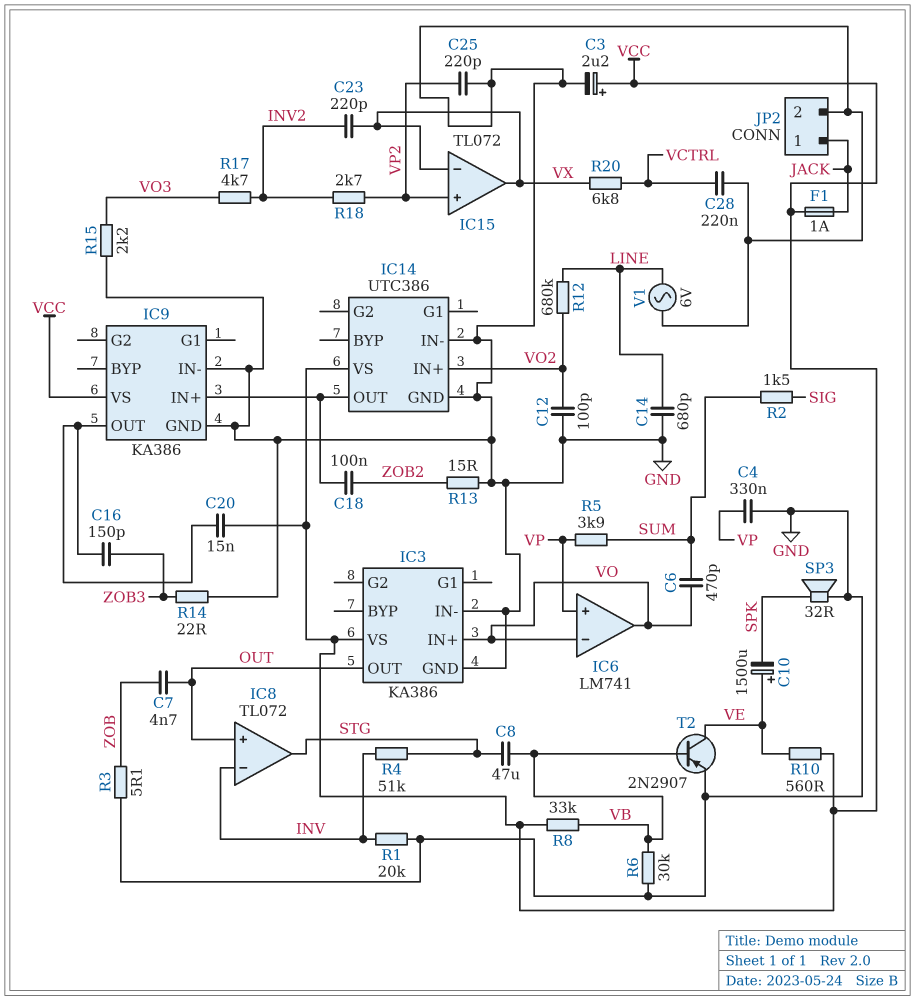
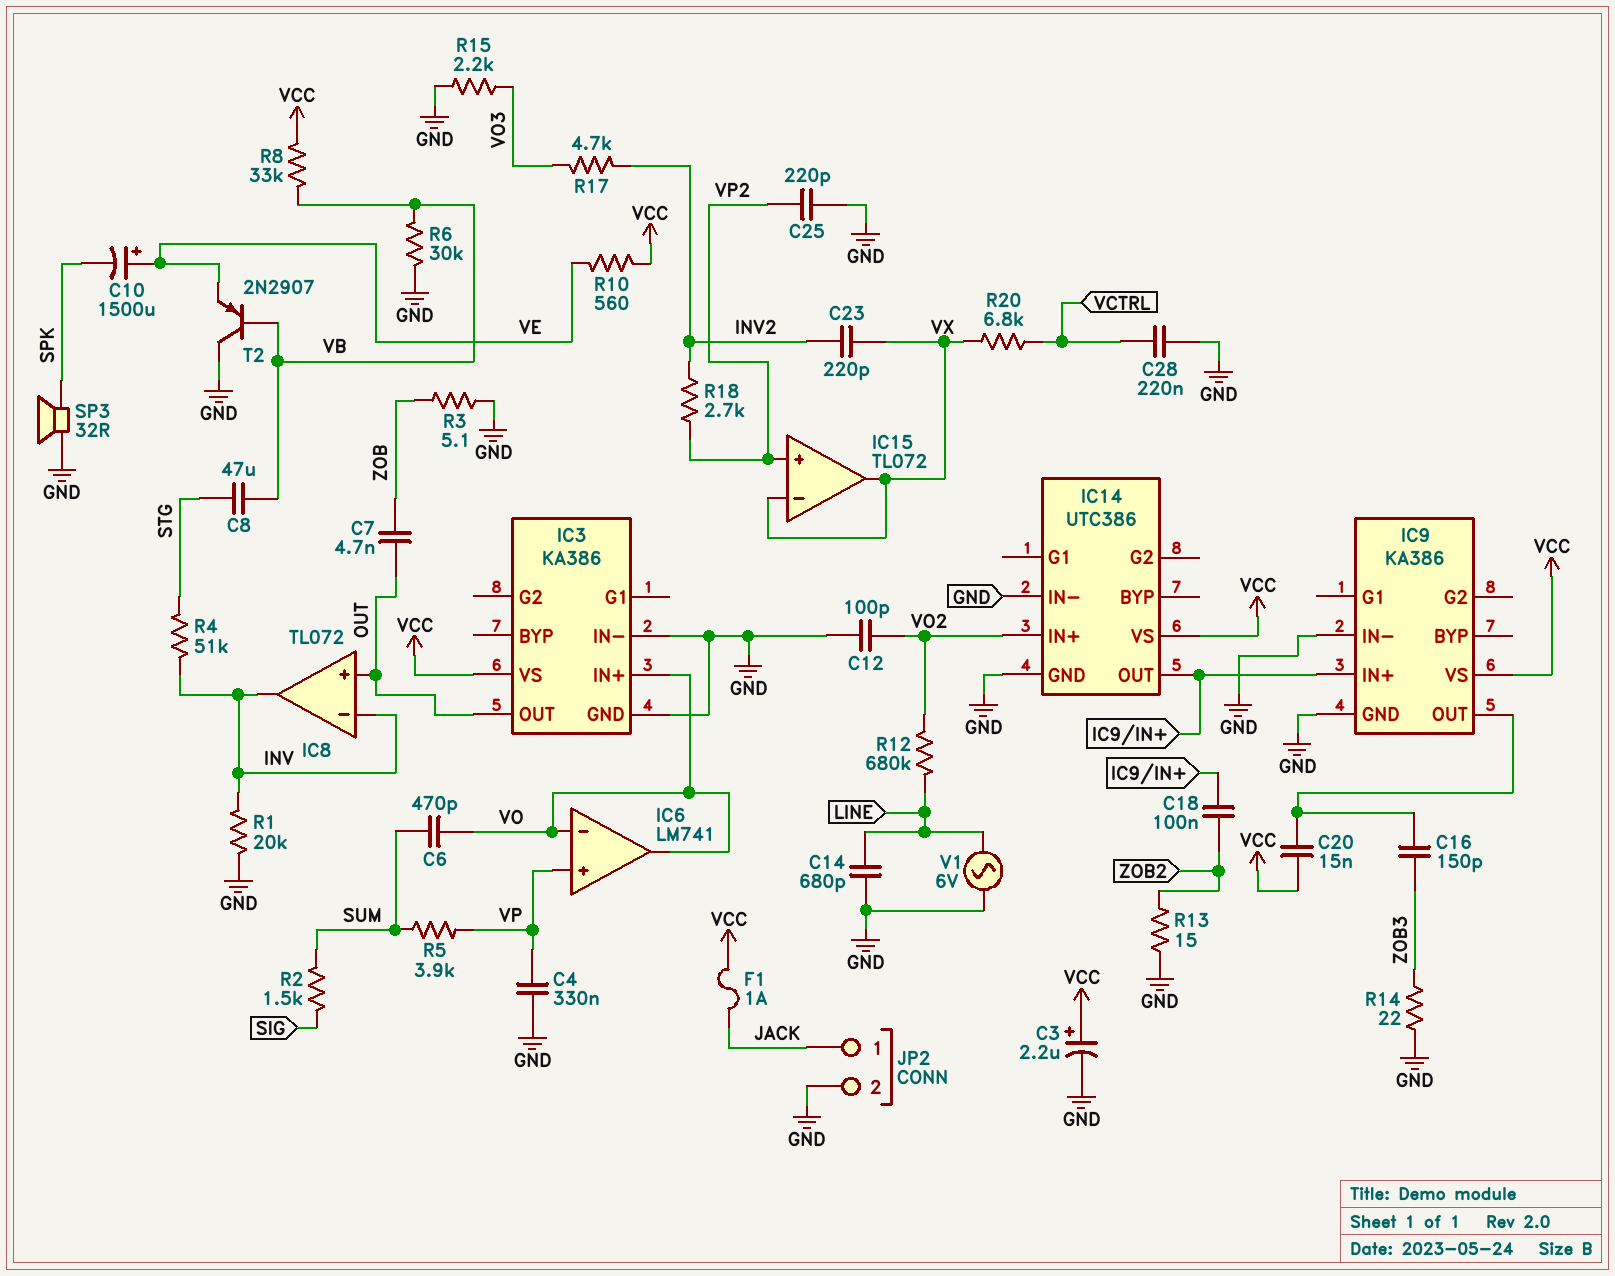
IC8 pin out: STG -> INV
T2: PNP 2N2907 (B VB, C VE, E GND) -> PNP 2N2907 (B VB, C GND, E VE)

